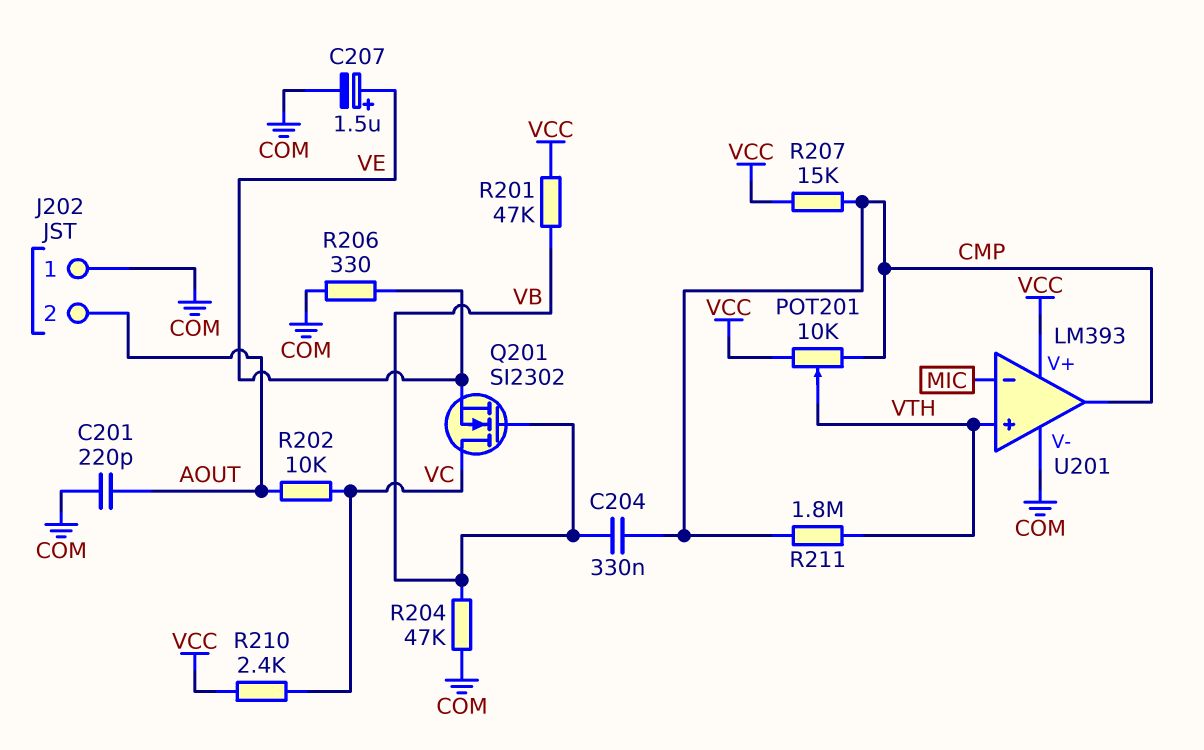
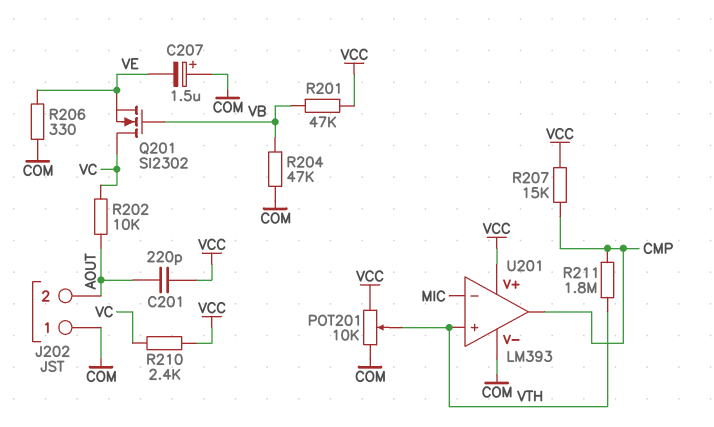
C201: 220pF (AOUT, COM) -> 220pF (AOUT, VCC)
C204: 330nF (CMP, VB) -> none
C207: 1.5uF (plus VE, minus COM) -> 1.5uF (plus COM, minus VE)
POT201: 10k (CMP, VCC, wiper VTH) -> 10k (COM, VCC, wiper VTH)

